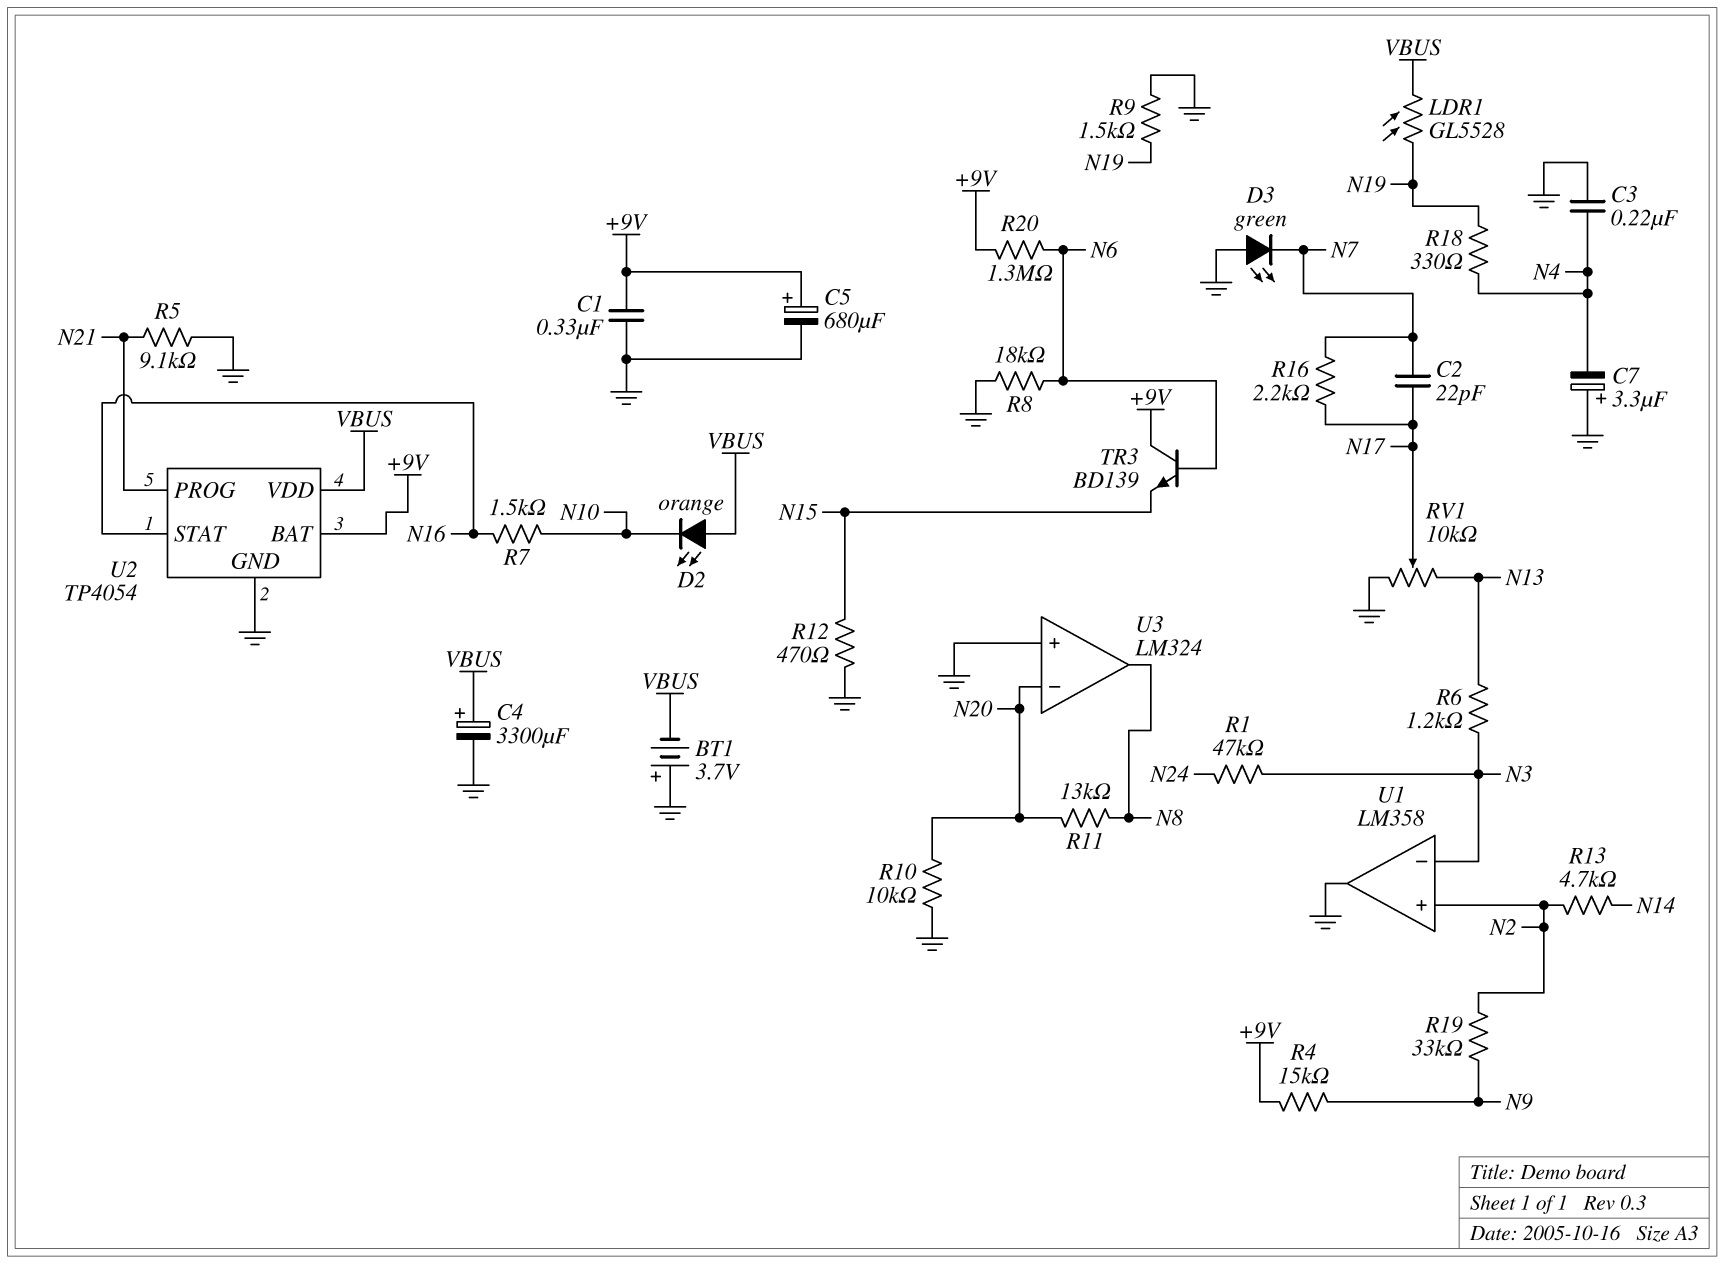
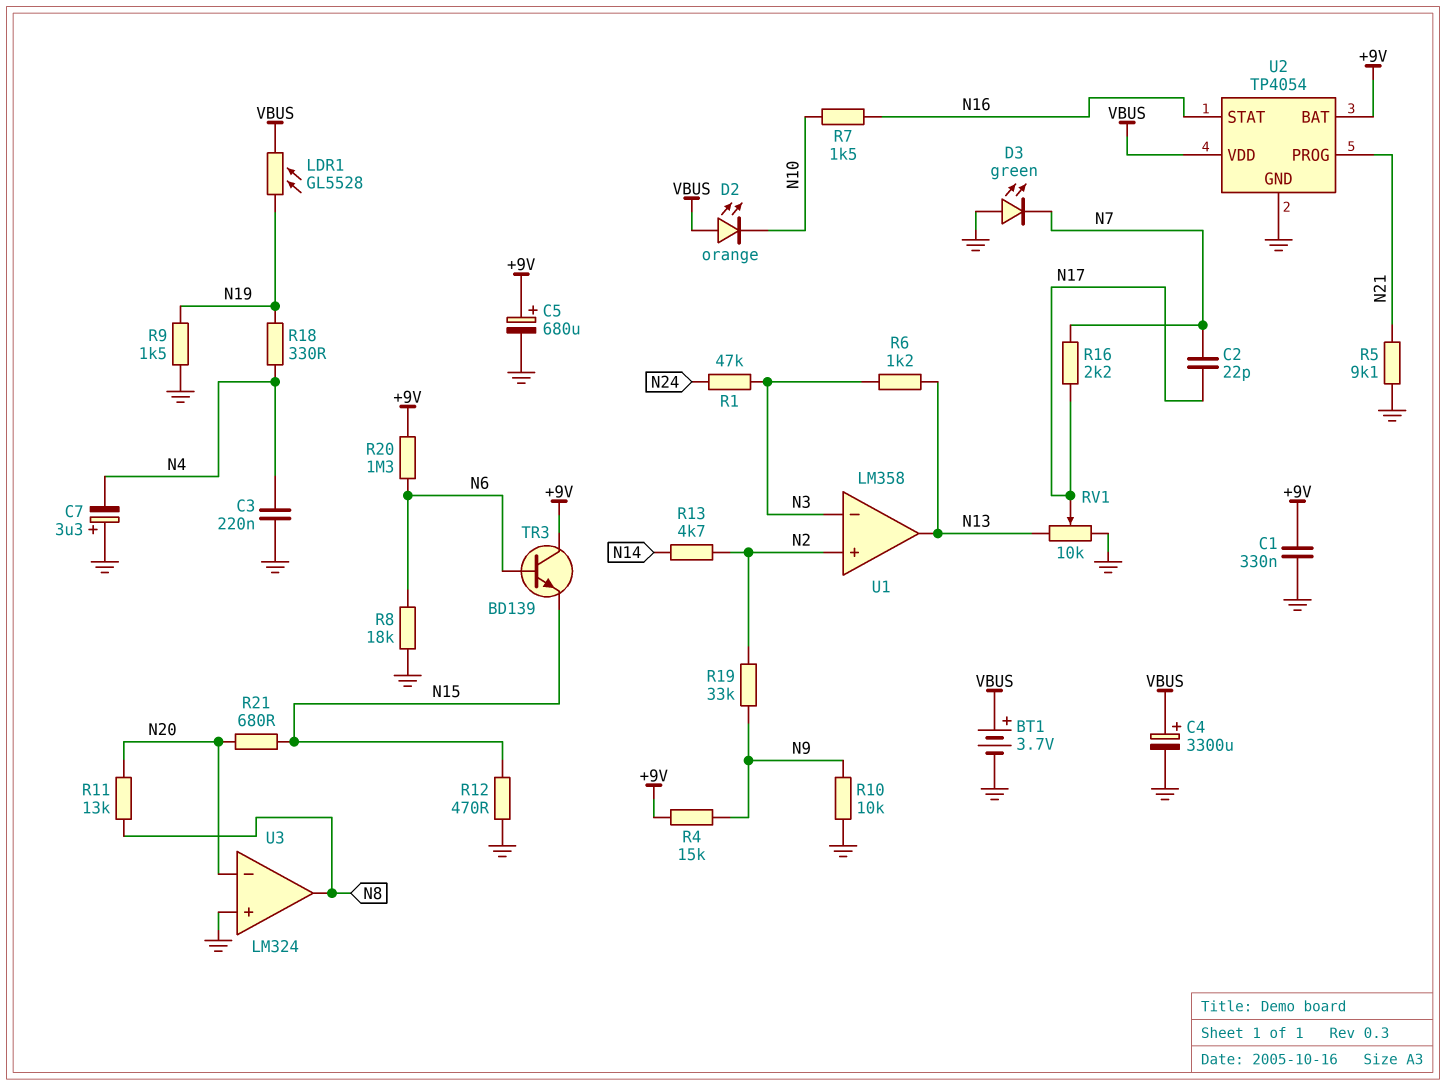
BT1: 3.7V (plus GND, minus VBUS) -> 3.7V (plus VBUS, minus GND)
R10: 10k (GND, N20) -> 10k (GND, N9)
R21: none -> 680 (N15, N20)
U1 pin out: GND -> N13

